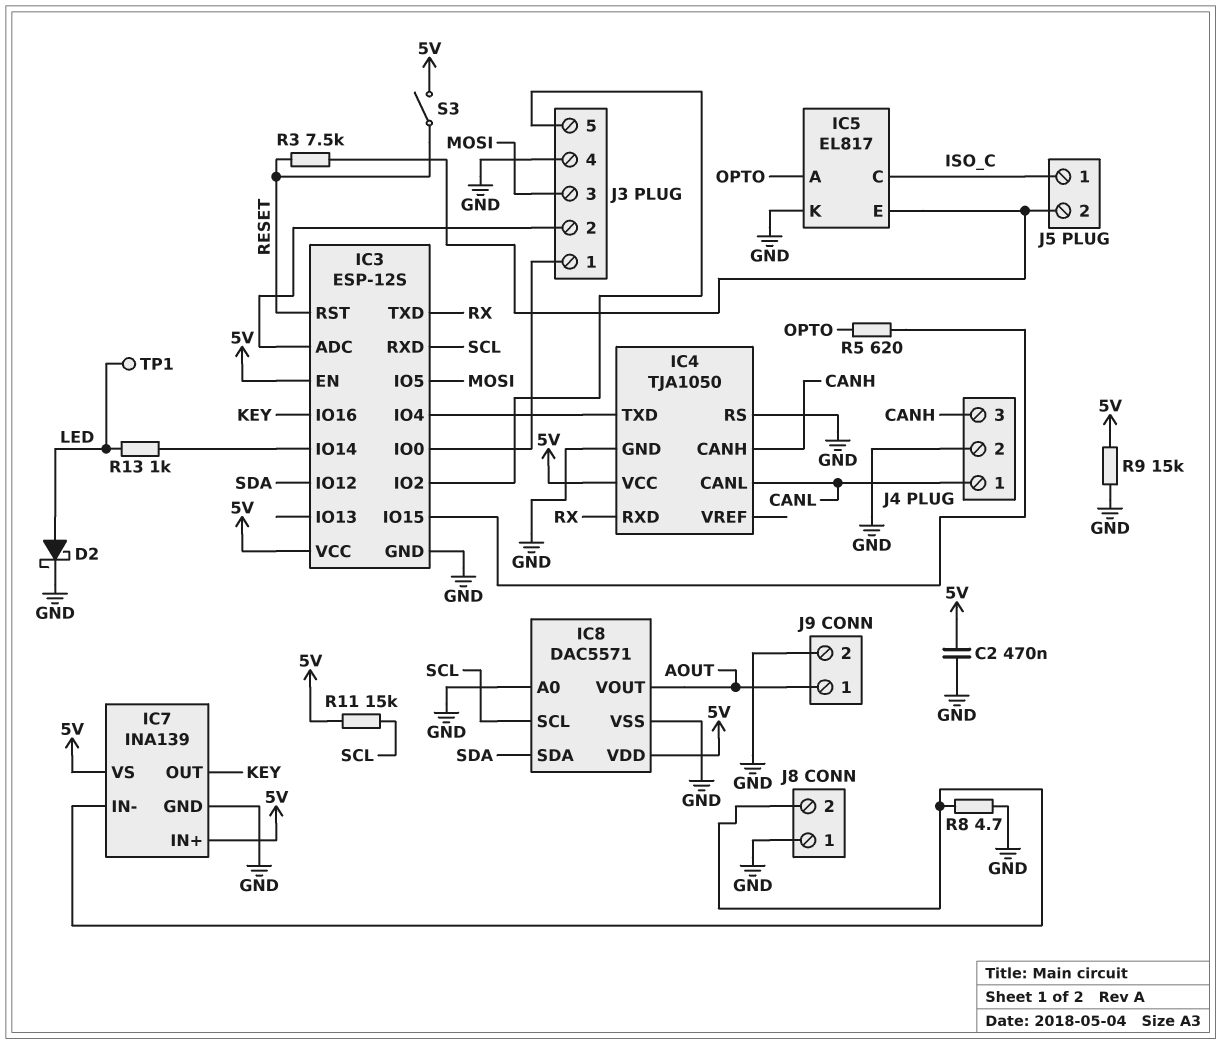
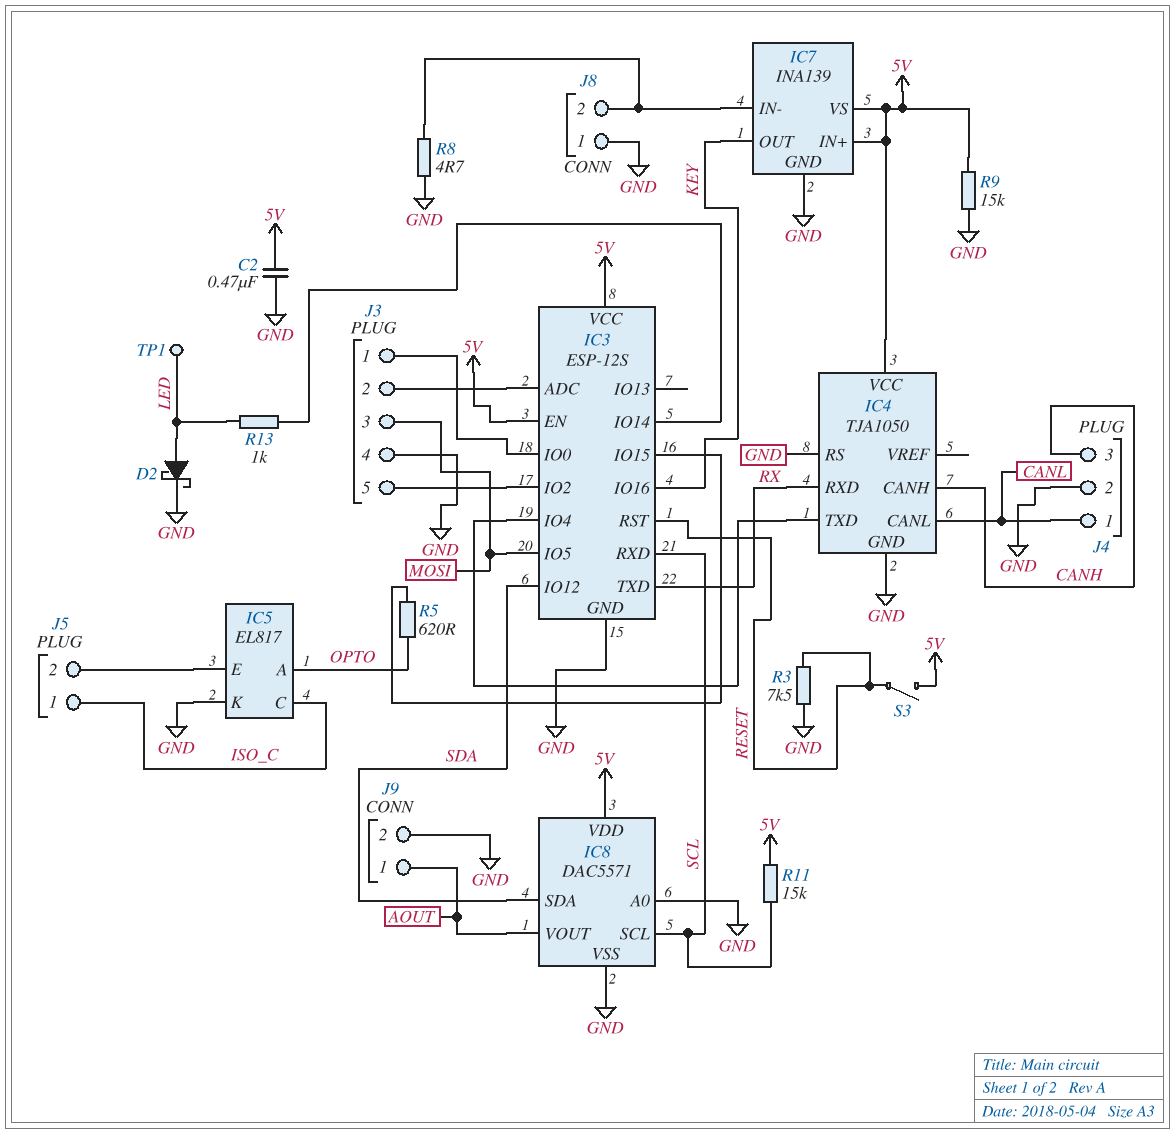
R3: 7.5k (IC5/E, RESET) -> 7.5k (GND, RESET)

